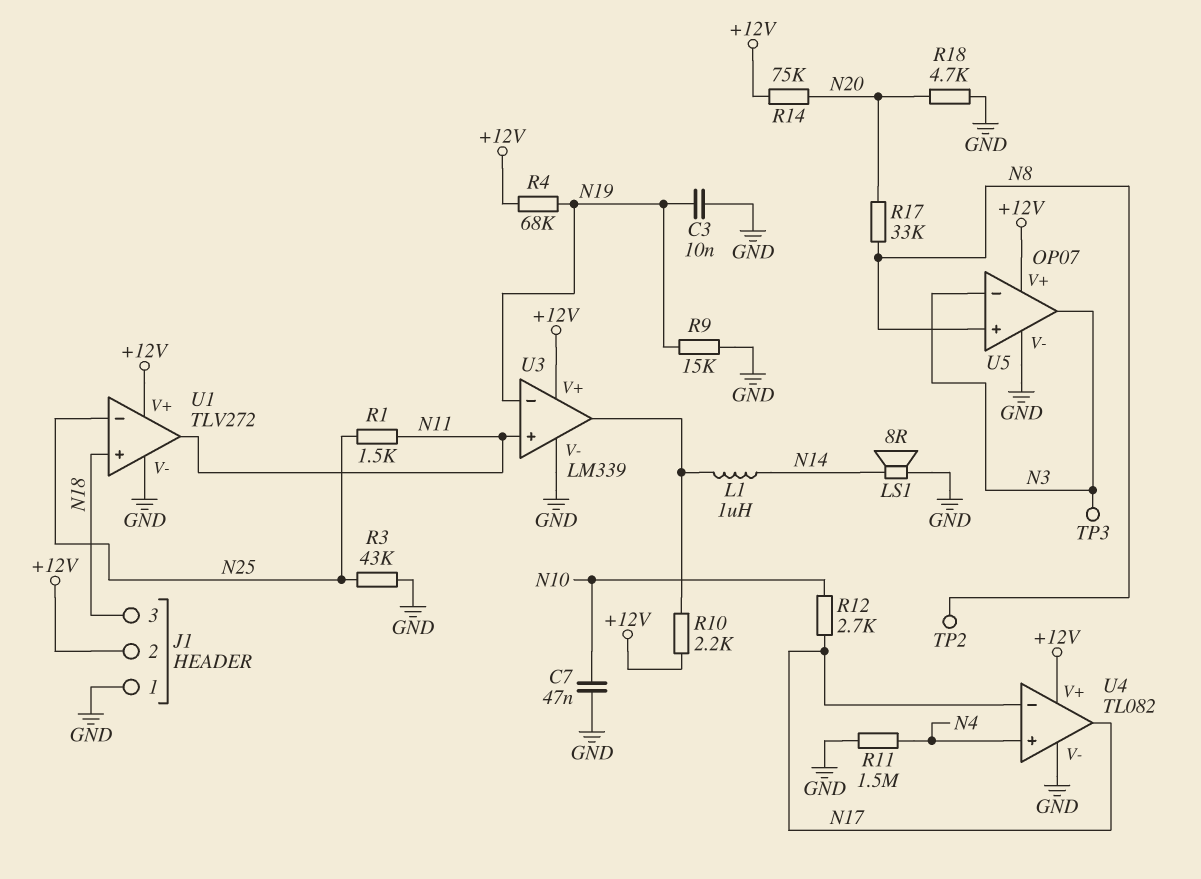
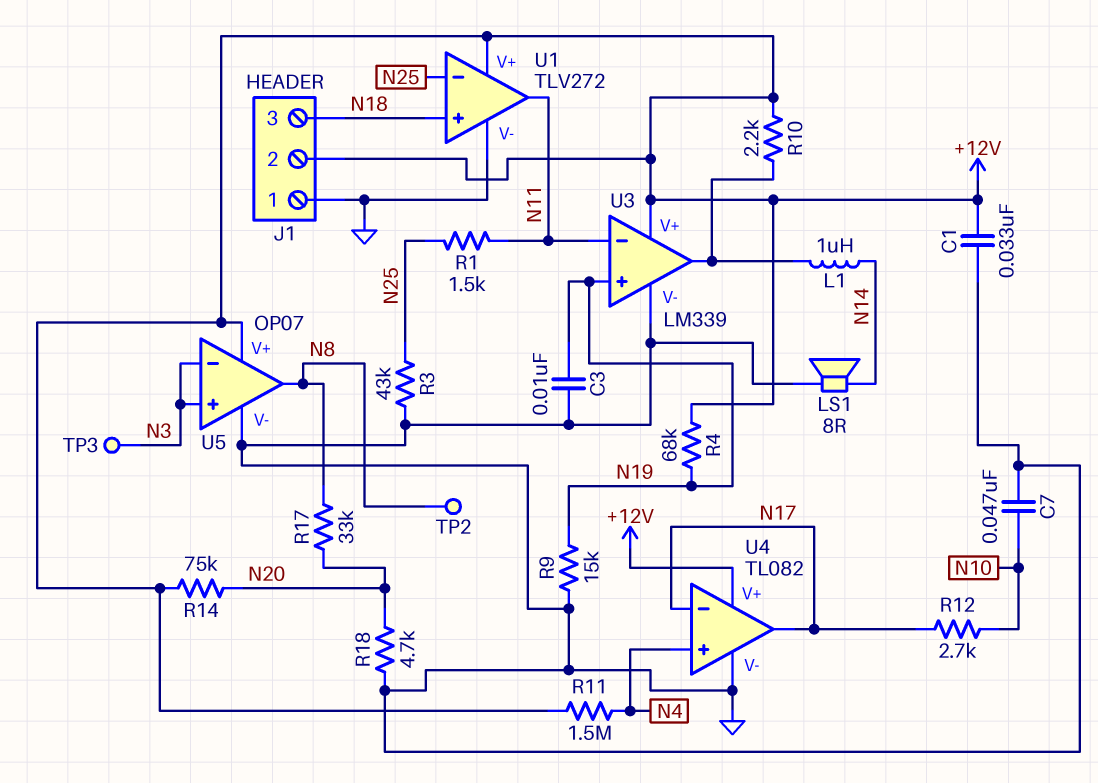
C1: none -> 33nF (+12V, GND)
R11: 1.5M (GND, N4) -> 1.5M (+12V, N4)
U3 pin in+: N11 -> N19
U3 pin in-: N19 -> N11
U5 pin in+: N8 -> N3
U5 pin out: N3 -> N8

